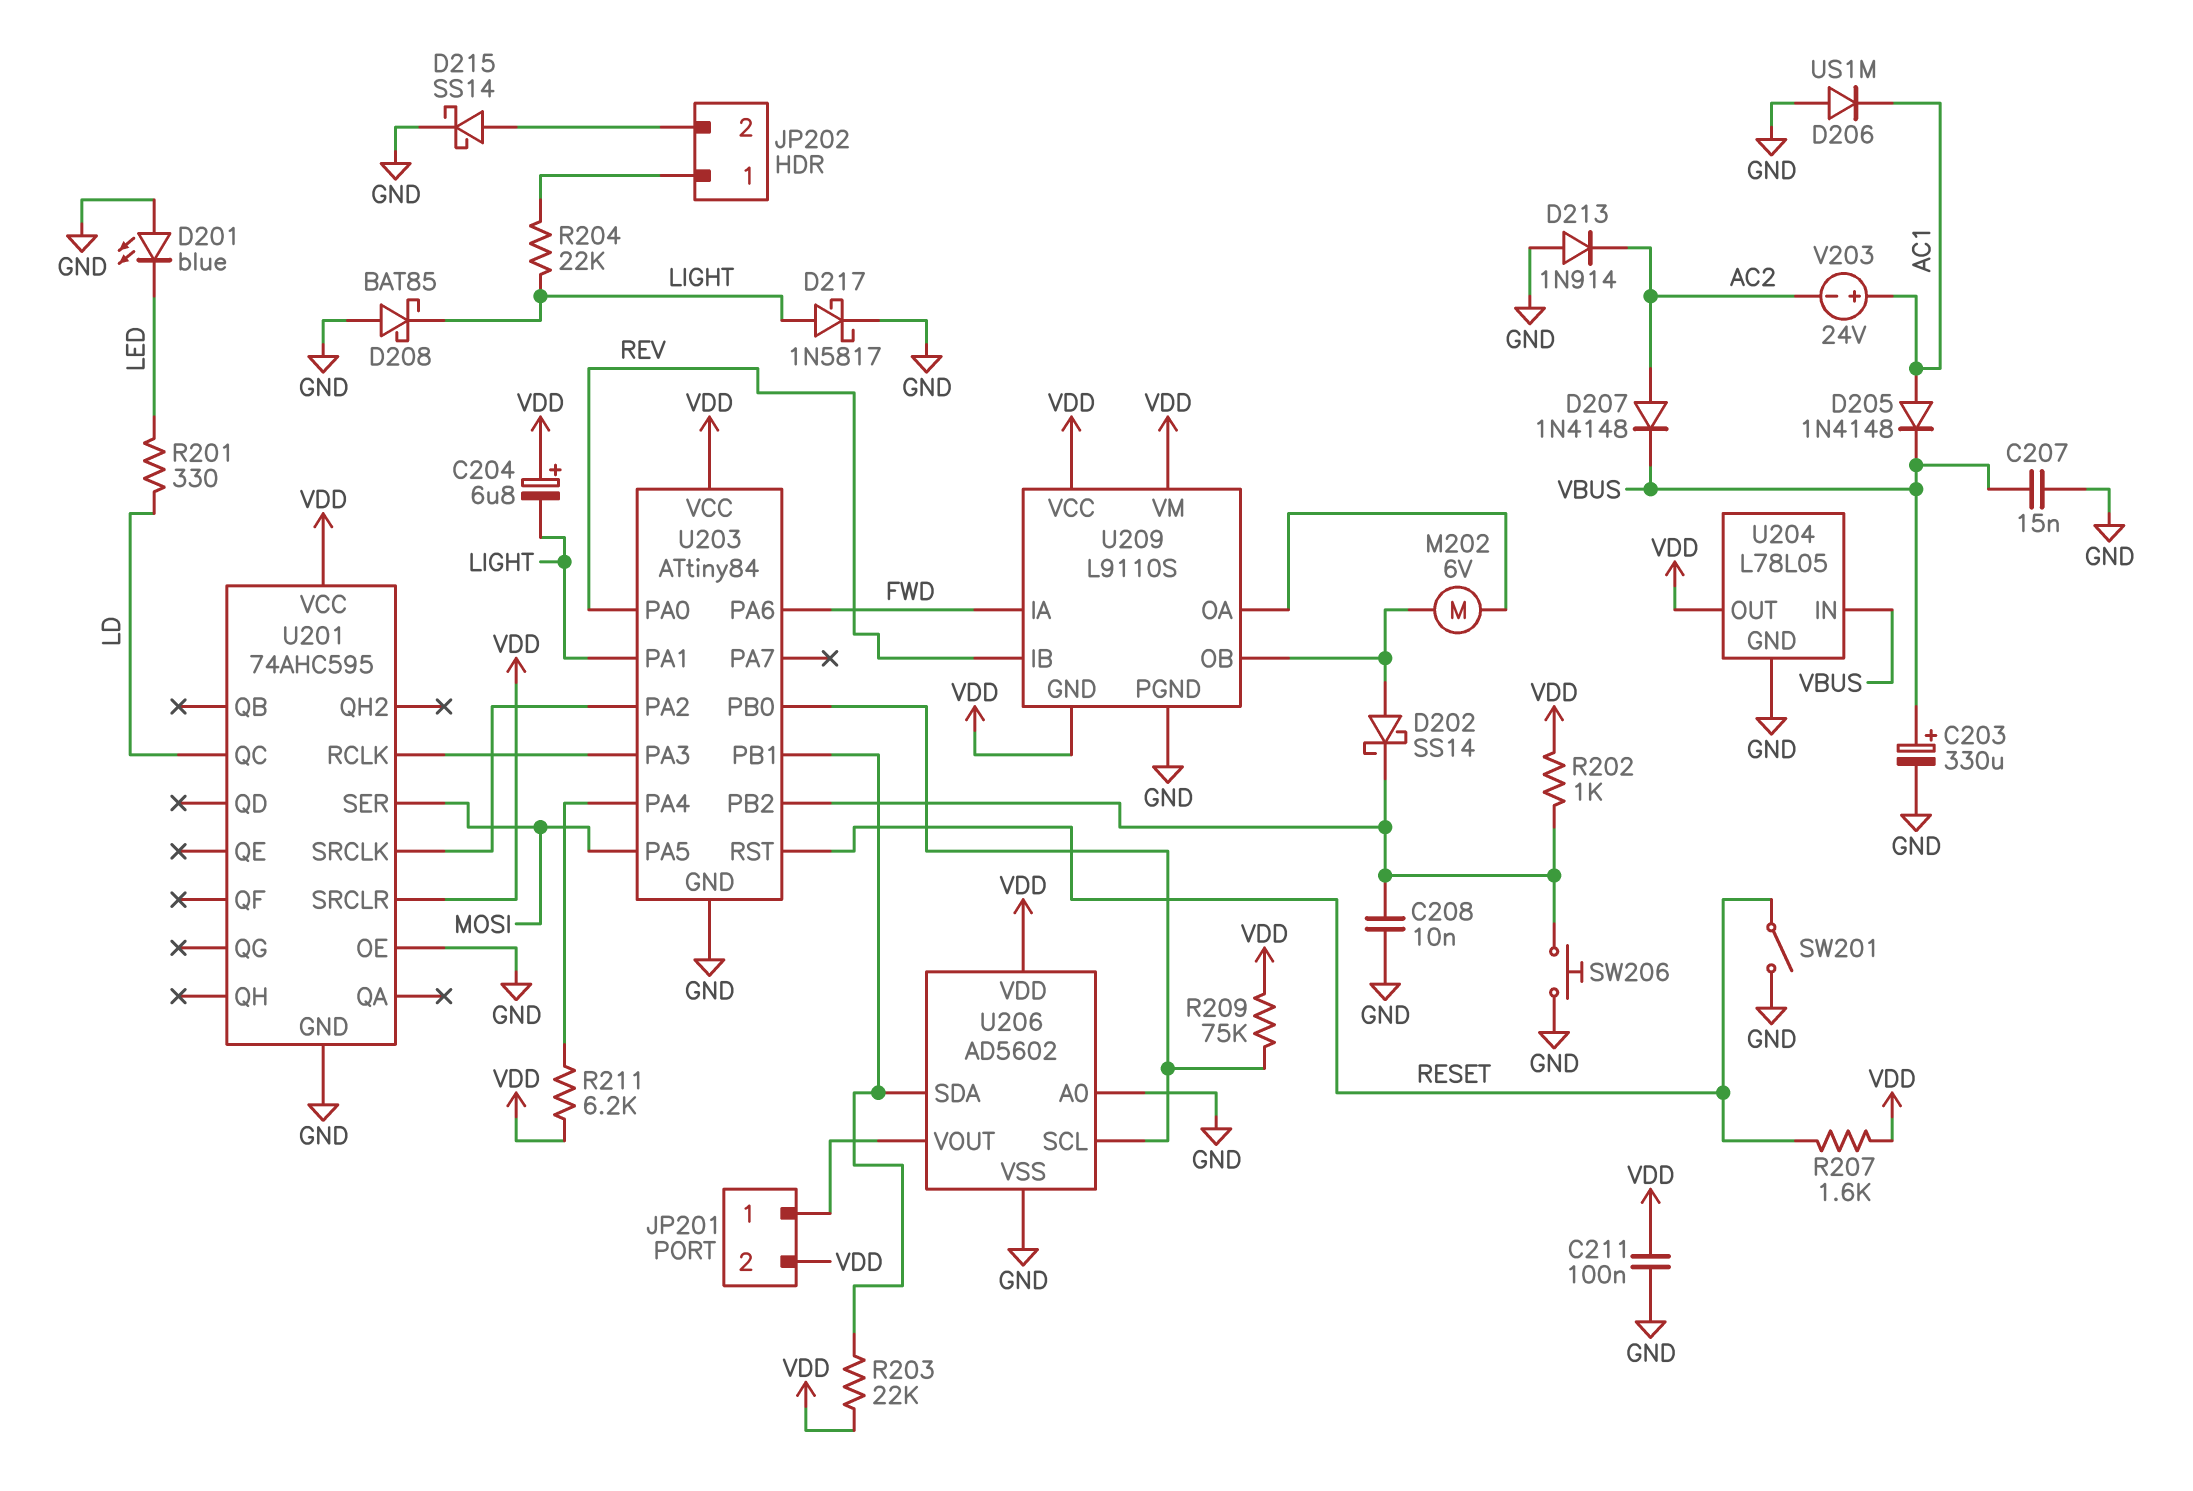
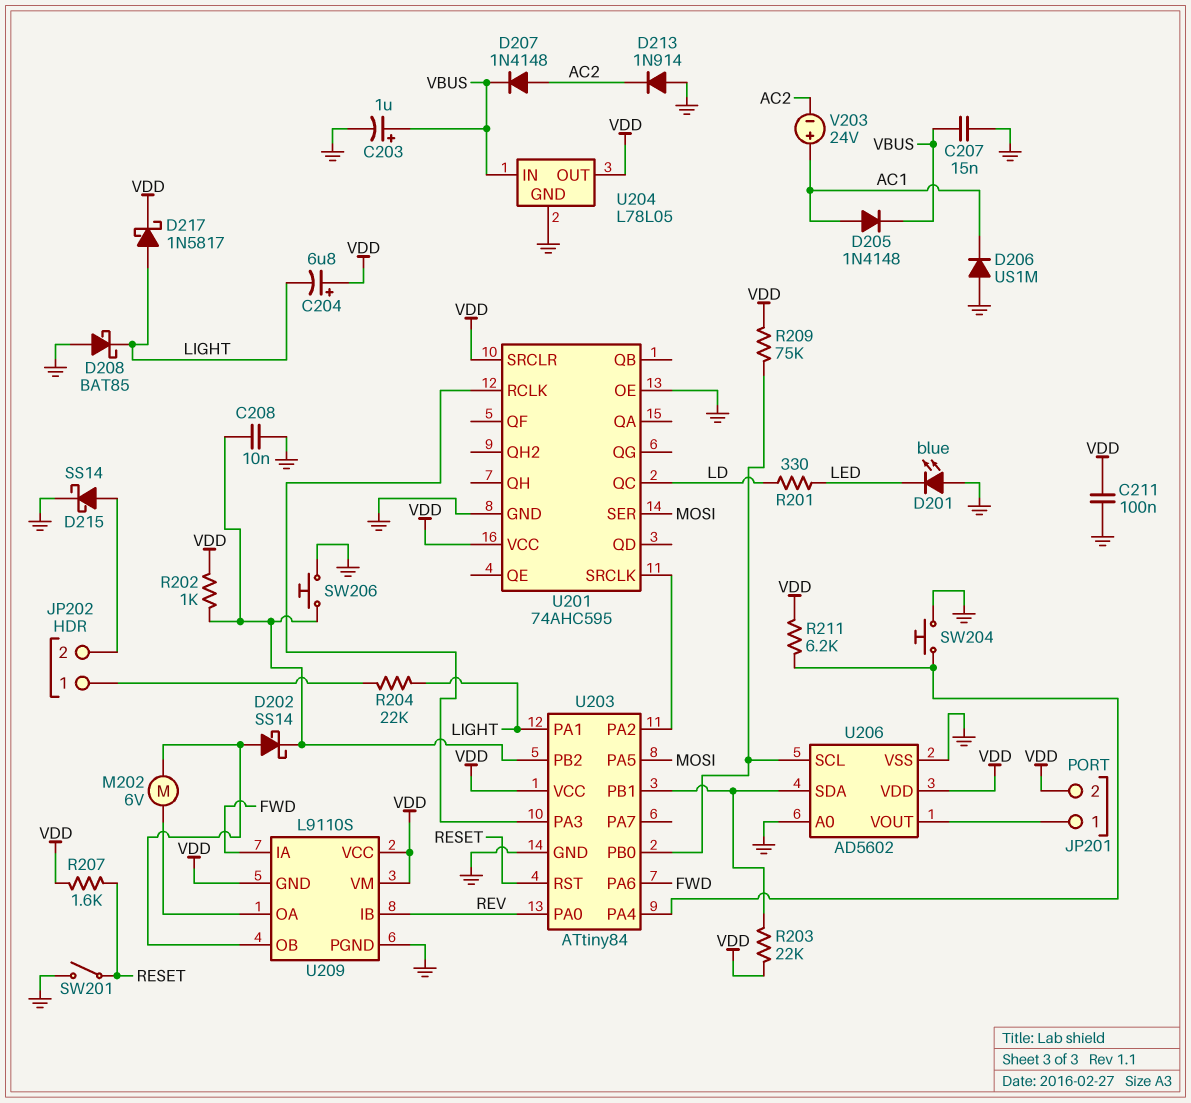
C203: 330uF (plus VBUS, minus GND) -> 1uF (plus VBUS, minus GND)
D217: schottky 1N5817 (A LIGHT, K GND) -> schottky 1N5817 (A LIGHT, K VDD)
SW204: none -> button (GND, U203/PA4)

